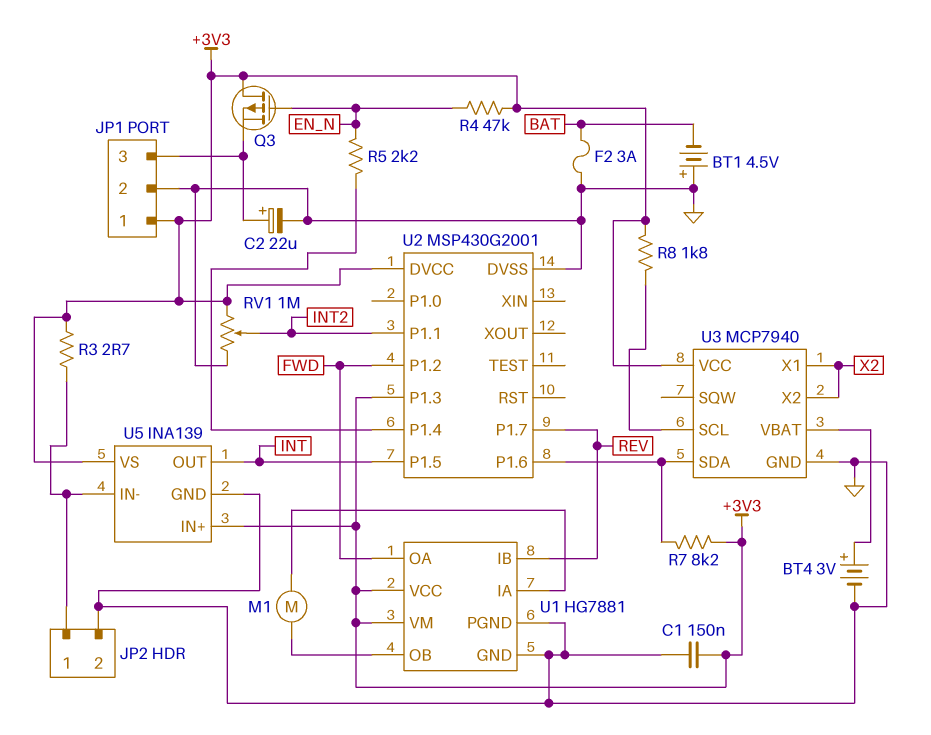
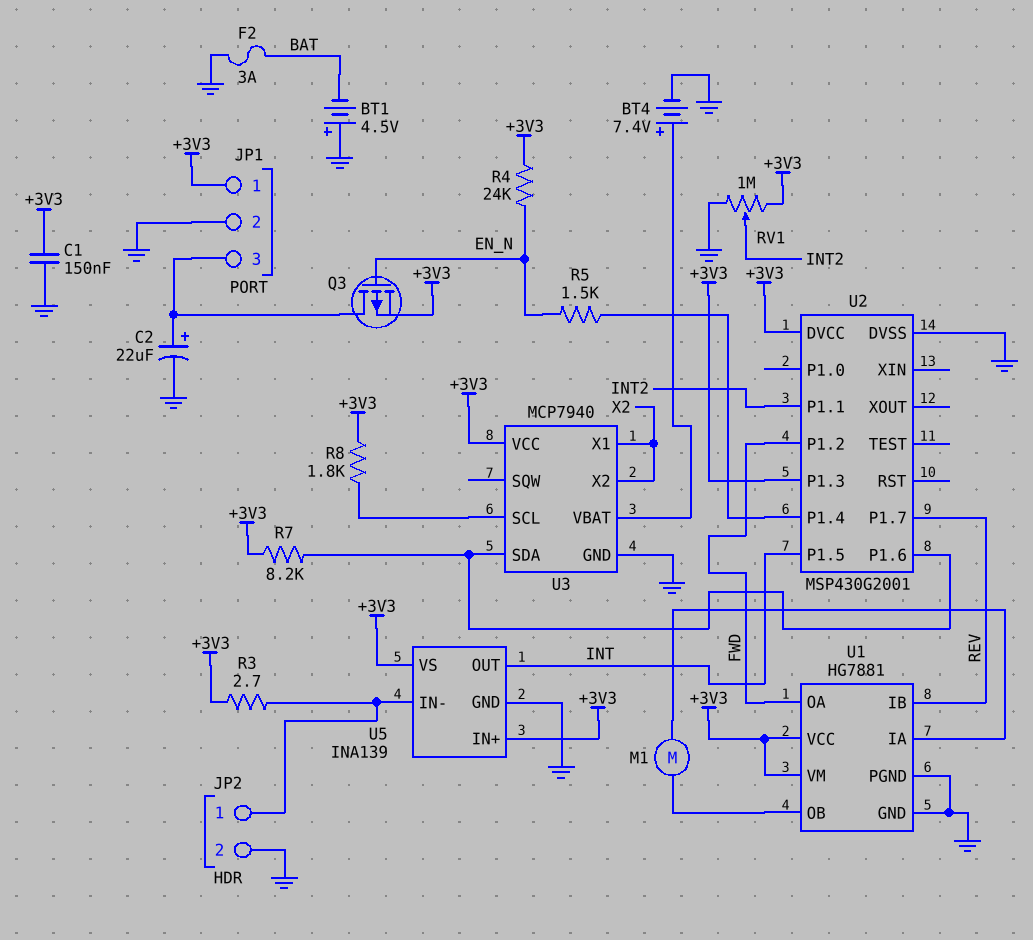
BT4: 3V (plus U3/VBAT, minus GND) -> 7.4V (plus U3/VBAT, minus GND)
Q3: PMOS (G EN_N, D +3V3, S JP1/3) -> PMOS (G EN_N, D JP1/3, S +3V3)
R4: 47k (+3V3, EN_N) -> 24k (+3V3, EN_N)
R5: 2.2k (EN_N, U2/P1.4) -> 1.5k (EN_N, U2/P1.4)

